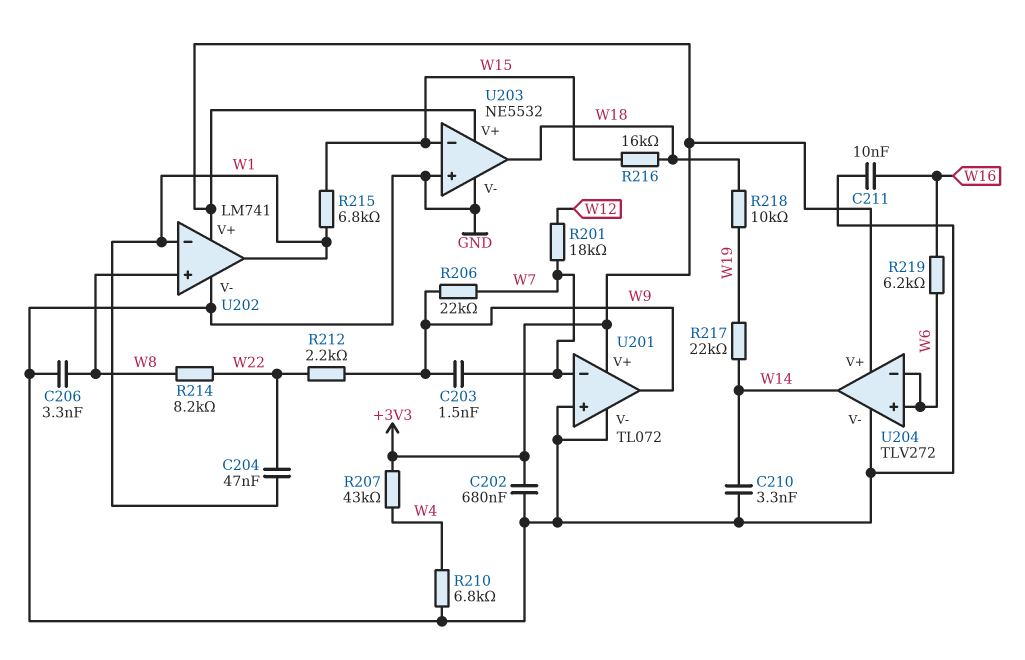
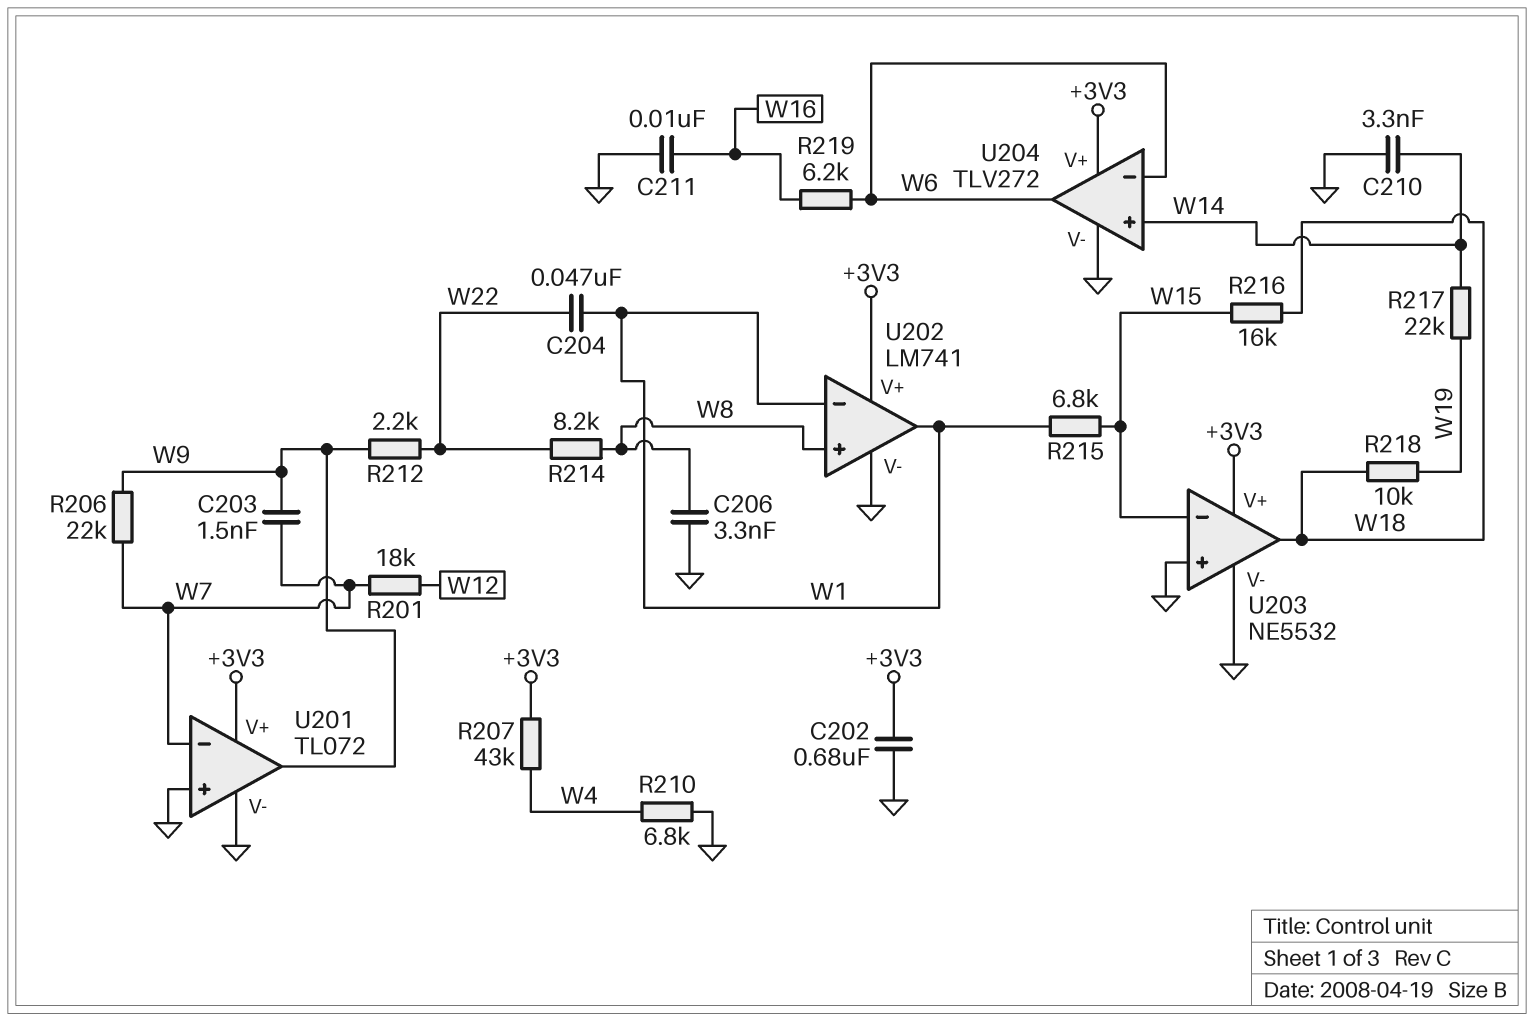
U204 pin in+: W6 -> W14
U204 pin out: W14 -> W6

